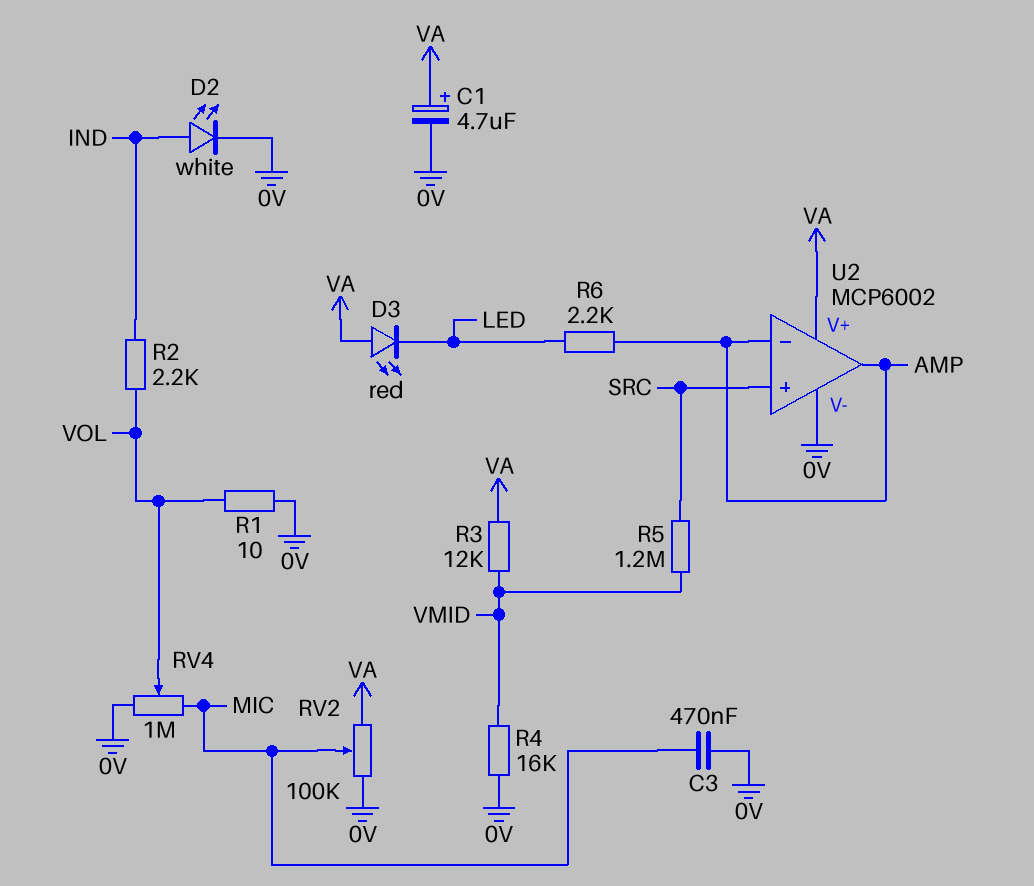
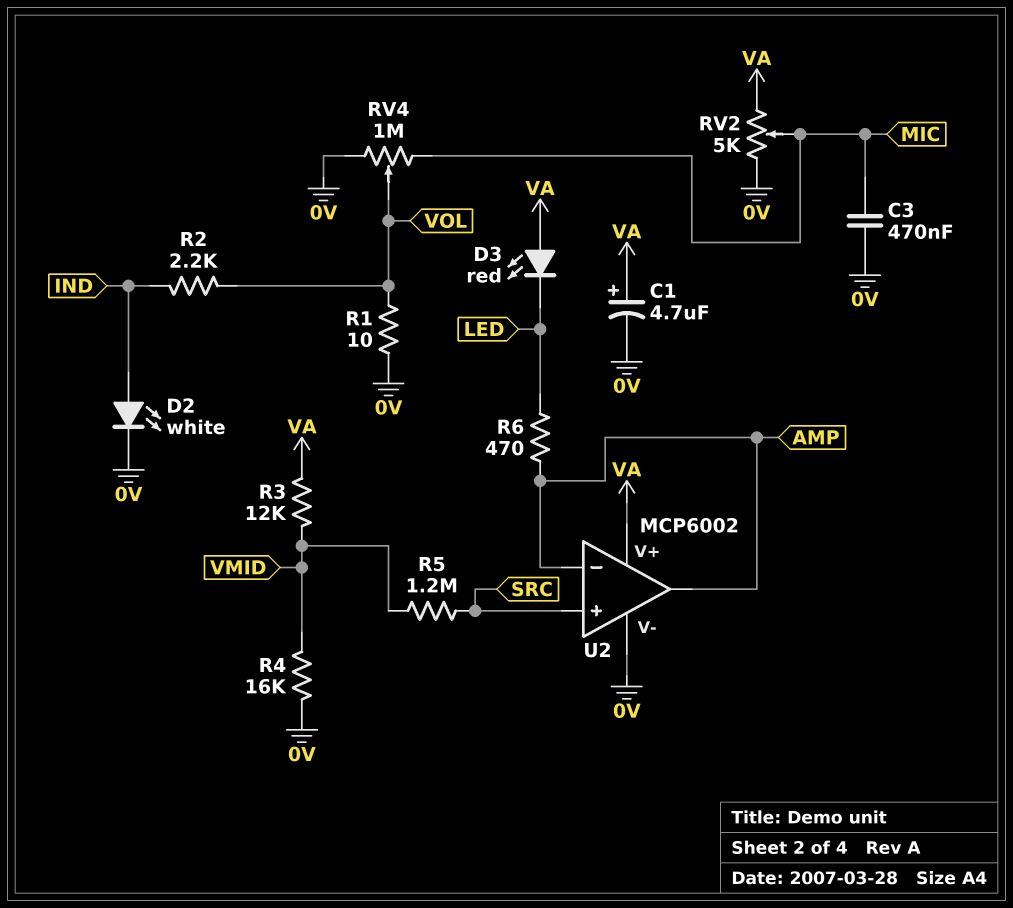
R6: 2.2k (AMP, LED) -> 470 (AMP, LED)
RV2: 100k (0V, VA, wiper MIC) -> 5k (0V, VA, wiper MIC)

